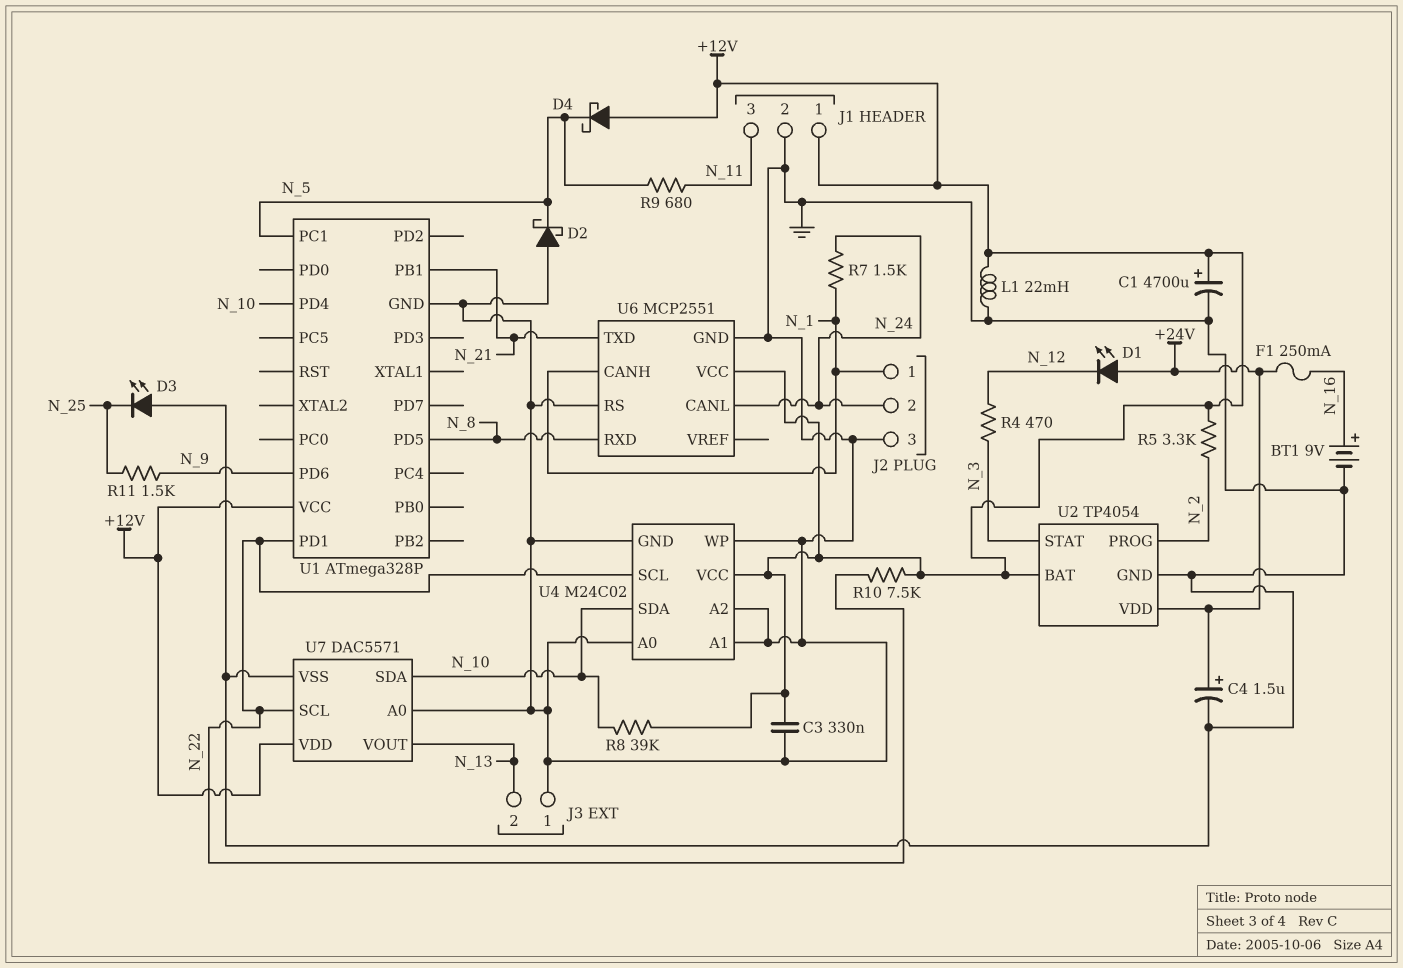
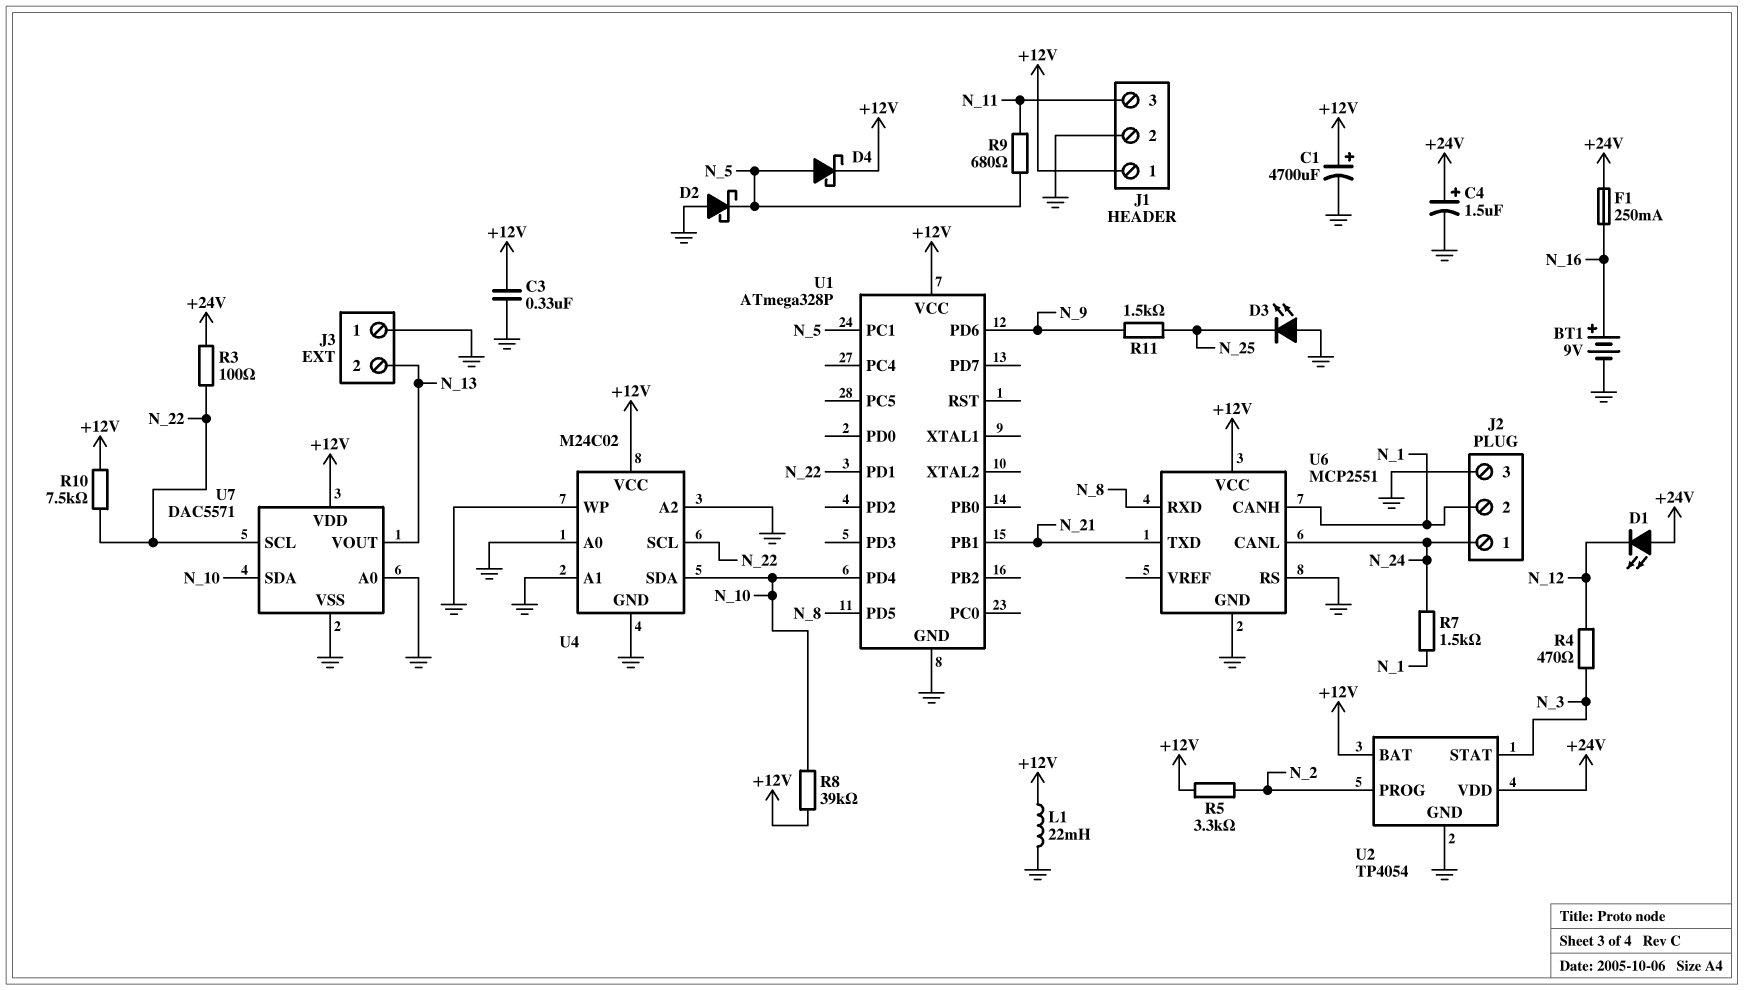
D4: schottky (A +12V, K N_5) -> schottky (A N_5, K +12V)
J2 pin 1: N_1 -> N_24
J2 pin 2: N_24 -> N_1
R3: none -> 100 (+24V, N_22)

